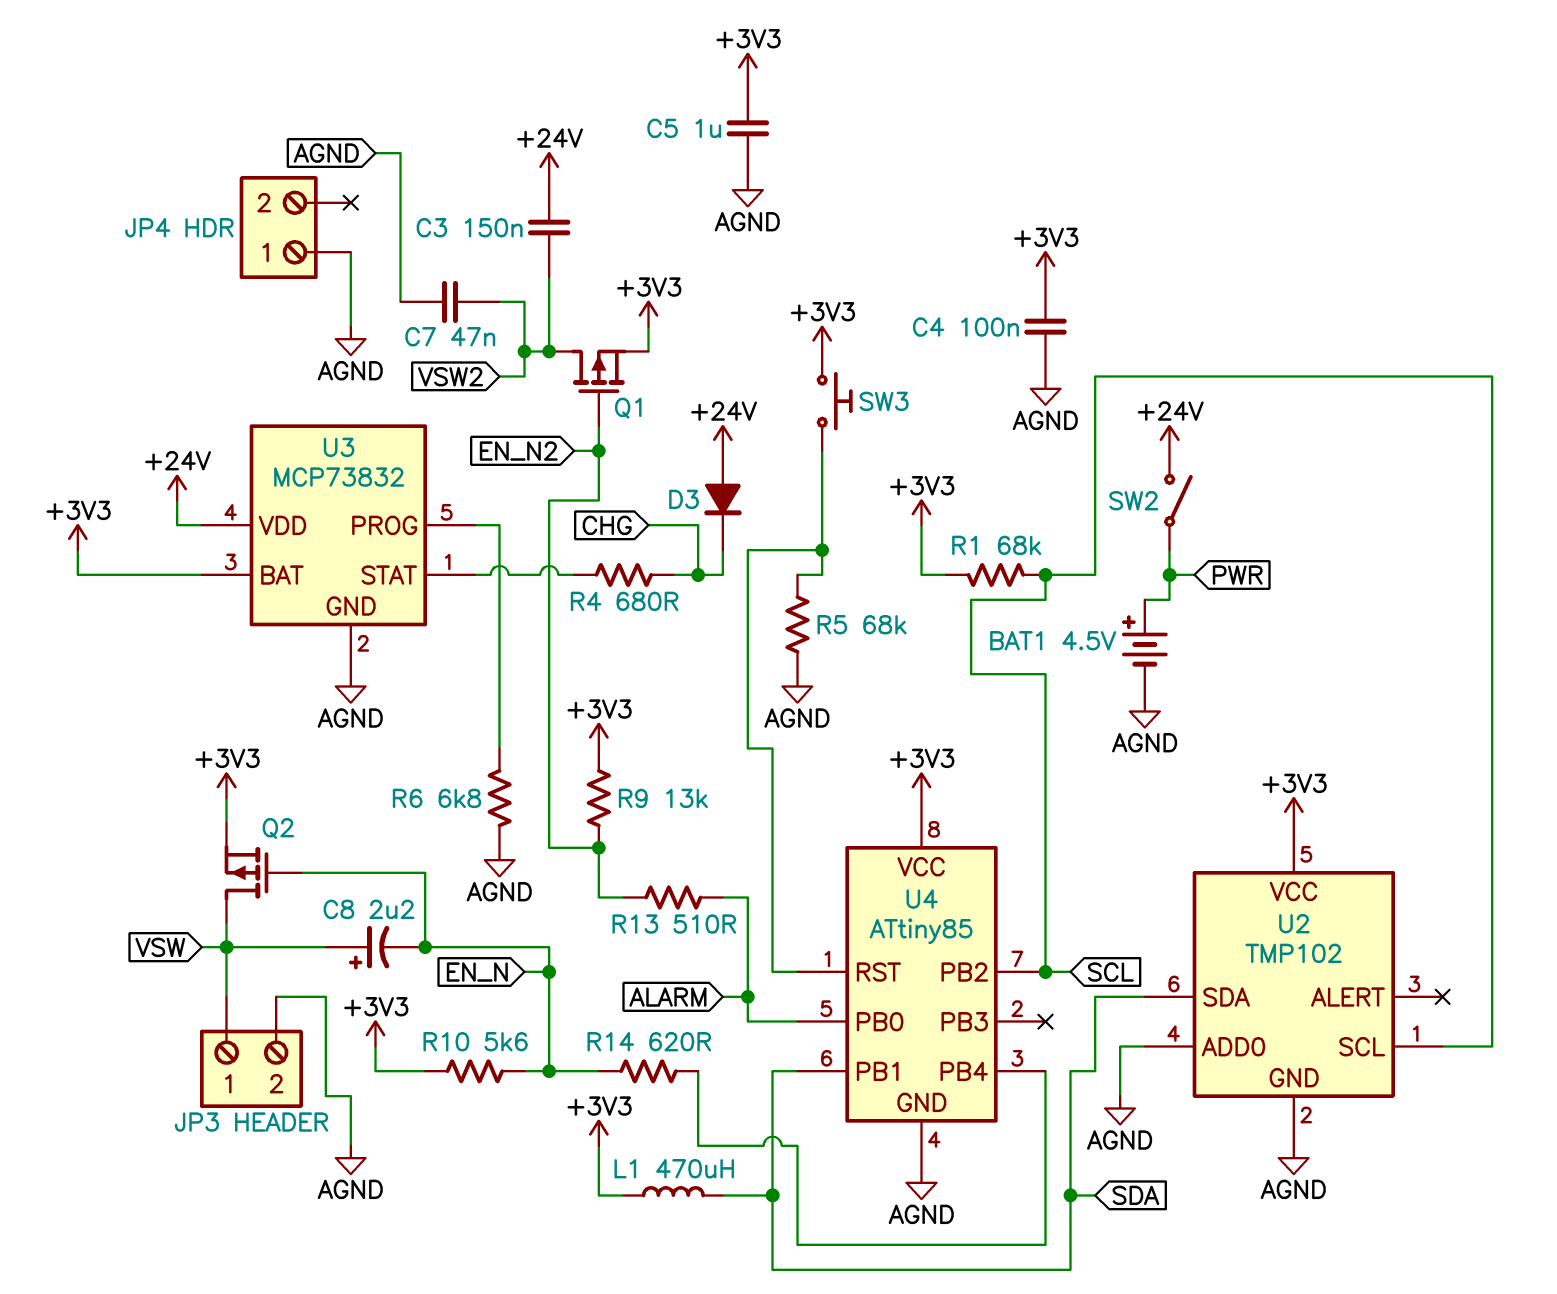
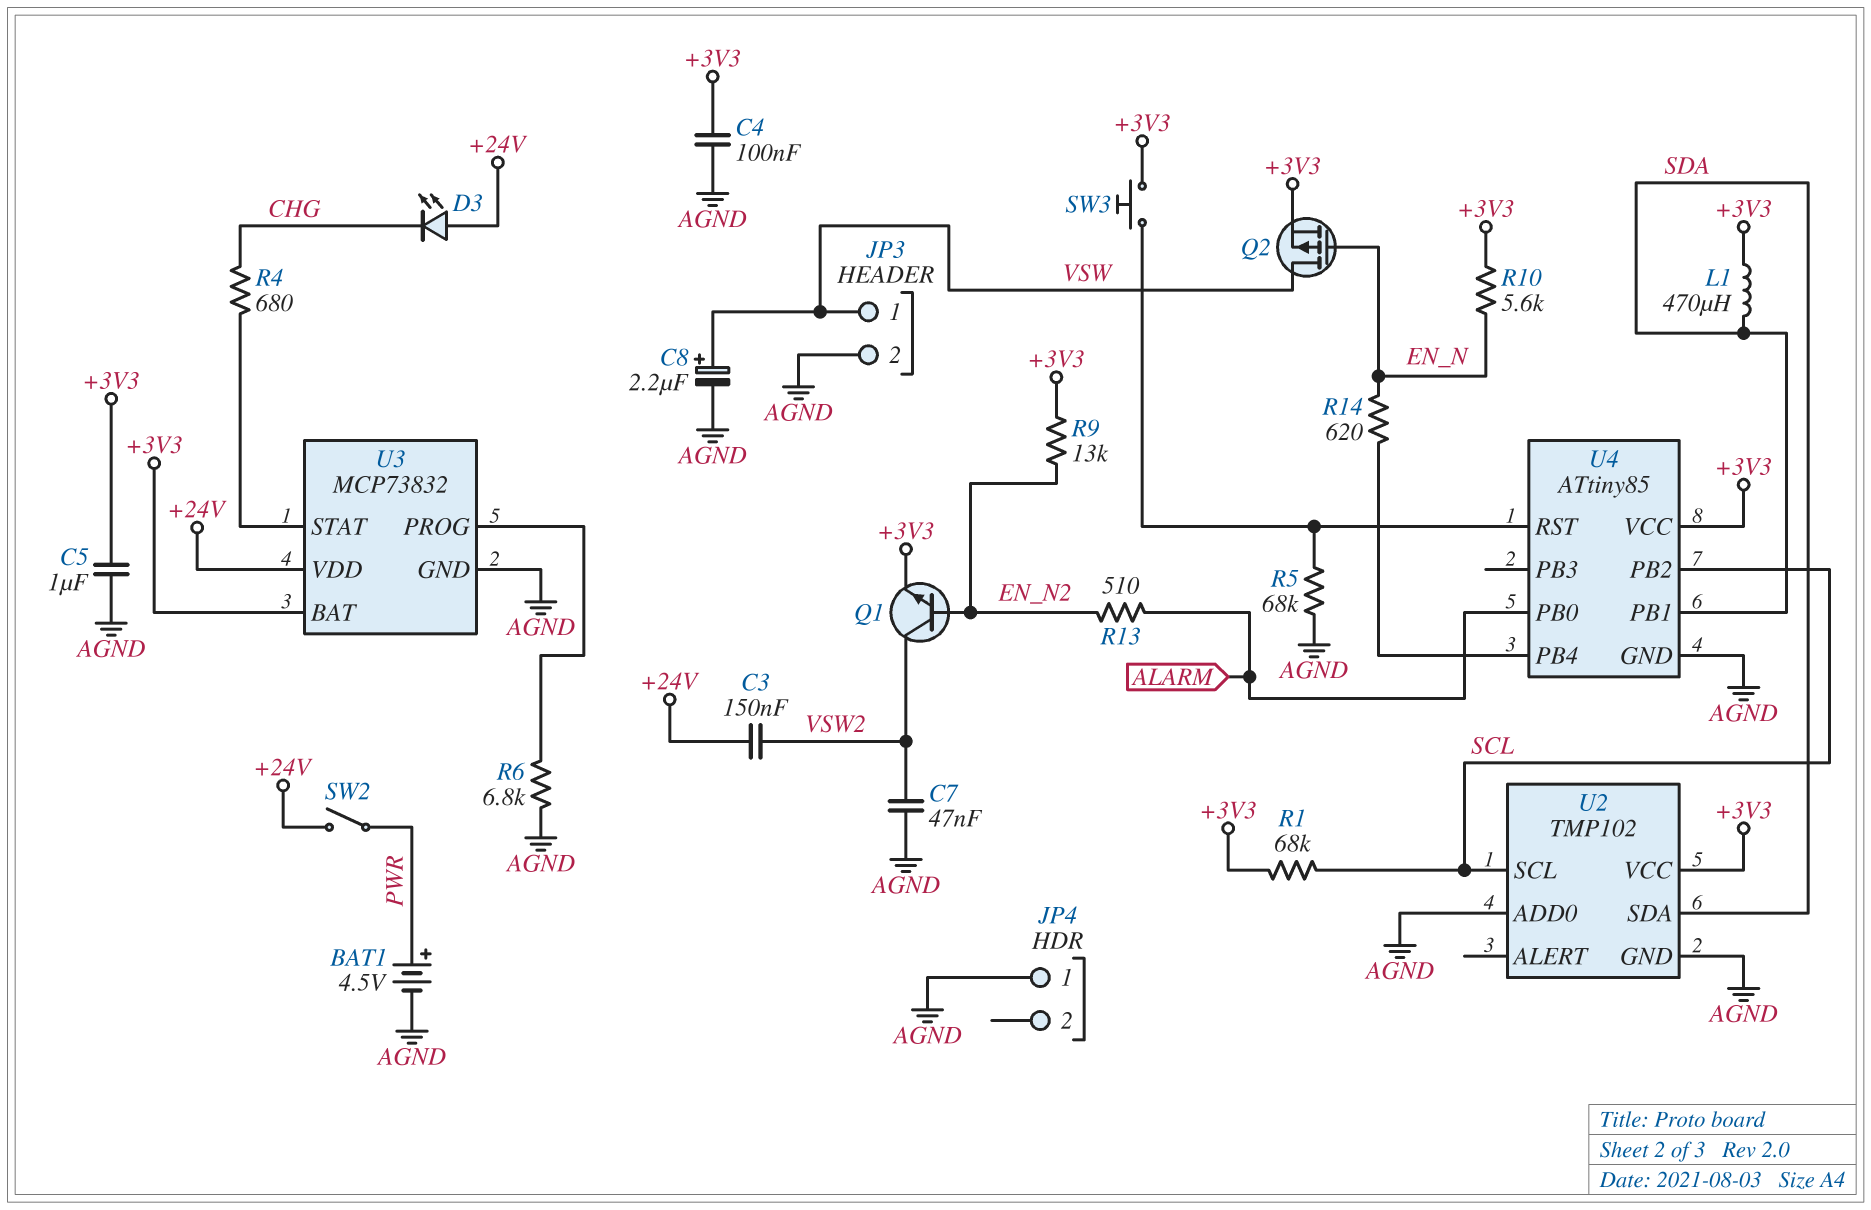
C8: 2.2uF (plus VSW, minus EN_N) -> 2.2uF (plus VSW, minus AGND)
D3: diode (A +24V, K CHG) -> LED (A +24V, K CHG)
Q1: PMOS (G EN_N2, D VSW2, S +3V3) -> NPN (B EN_N2, C VSW2, E +3V3)

